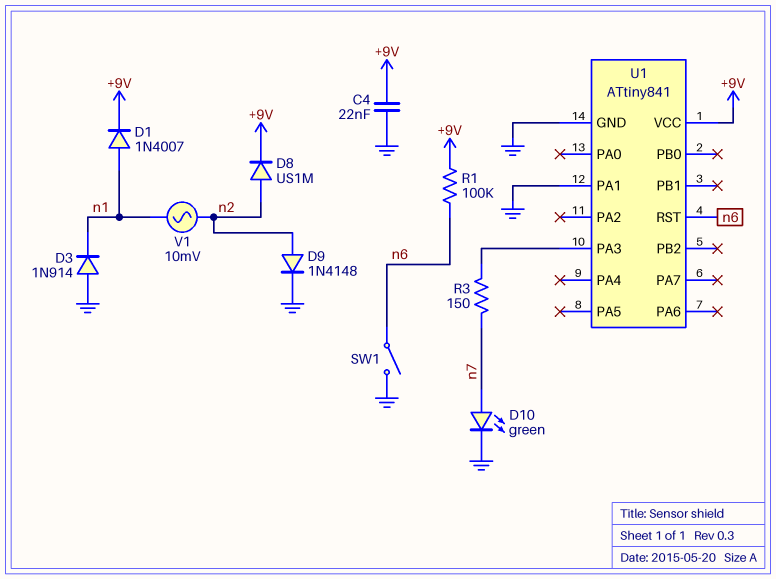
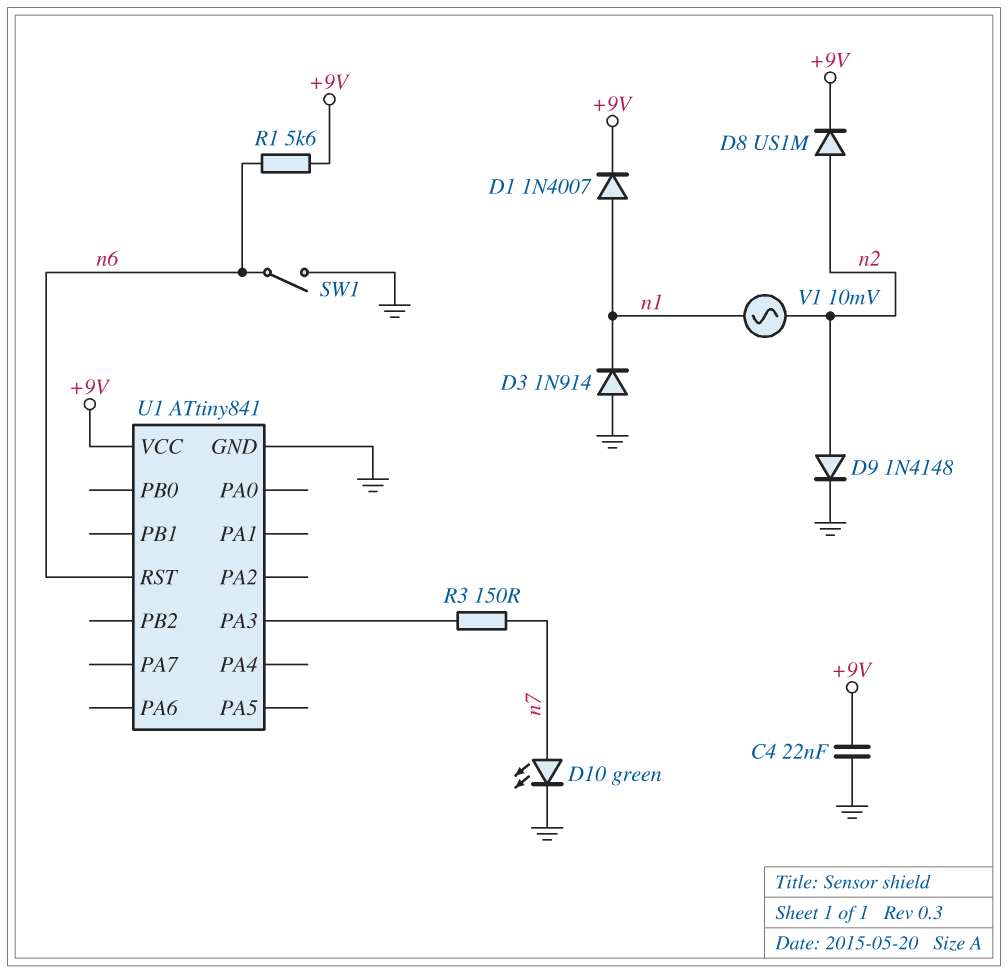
R1: 100k (+9V, n6) -> 5.6k (+9V, n6)
U1 pin PA1: GND -> none

